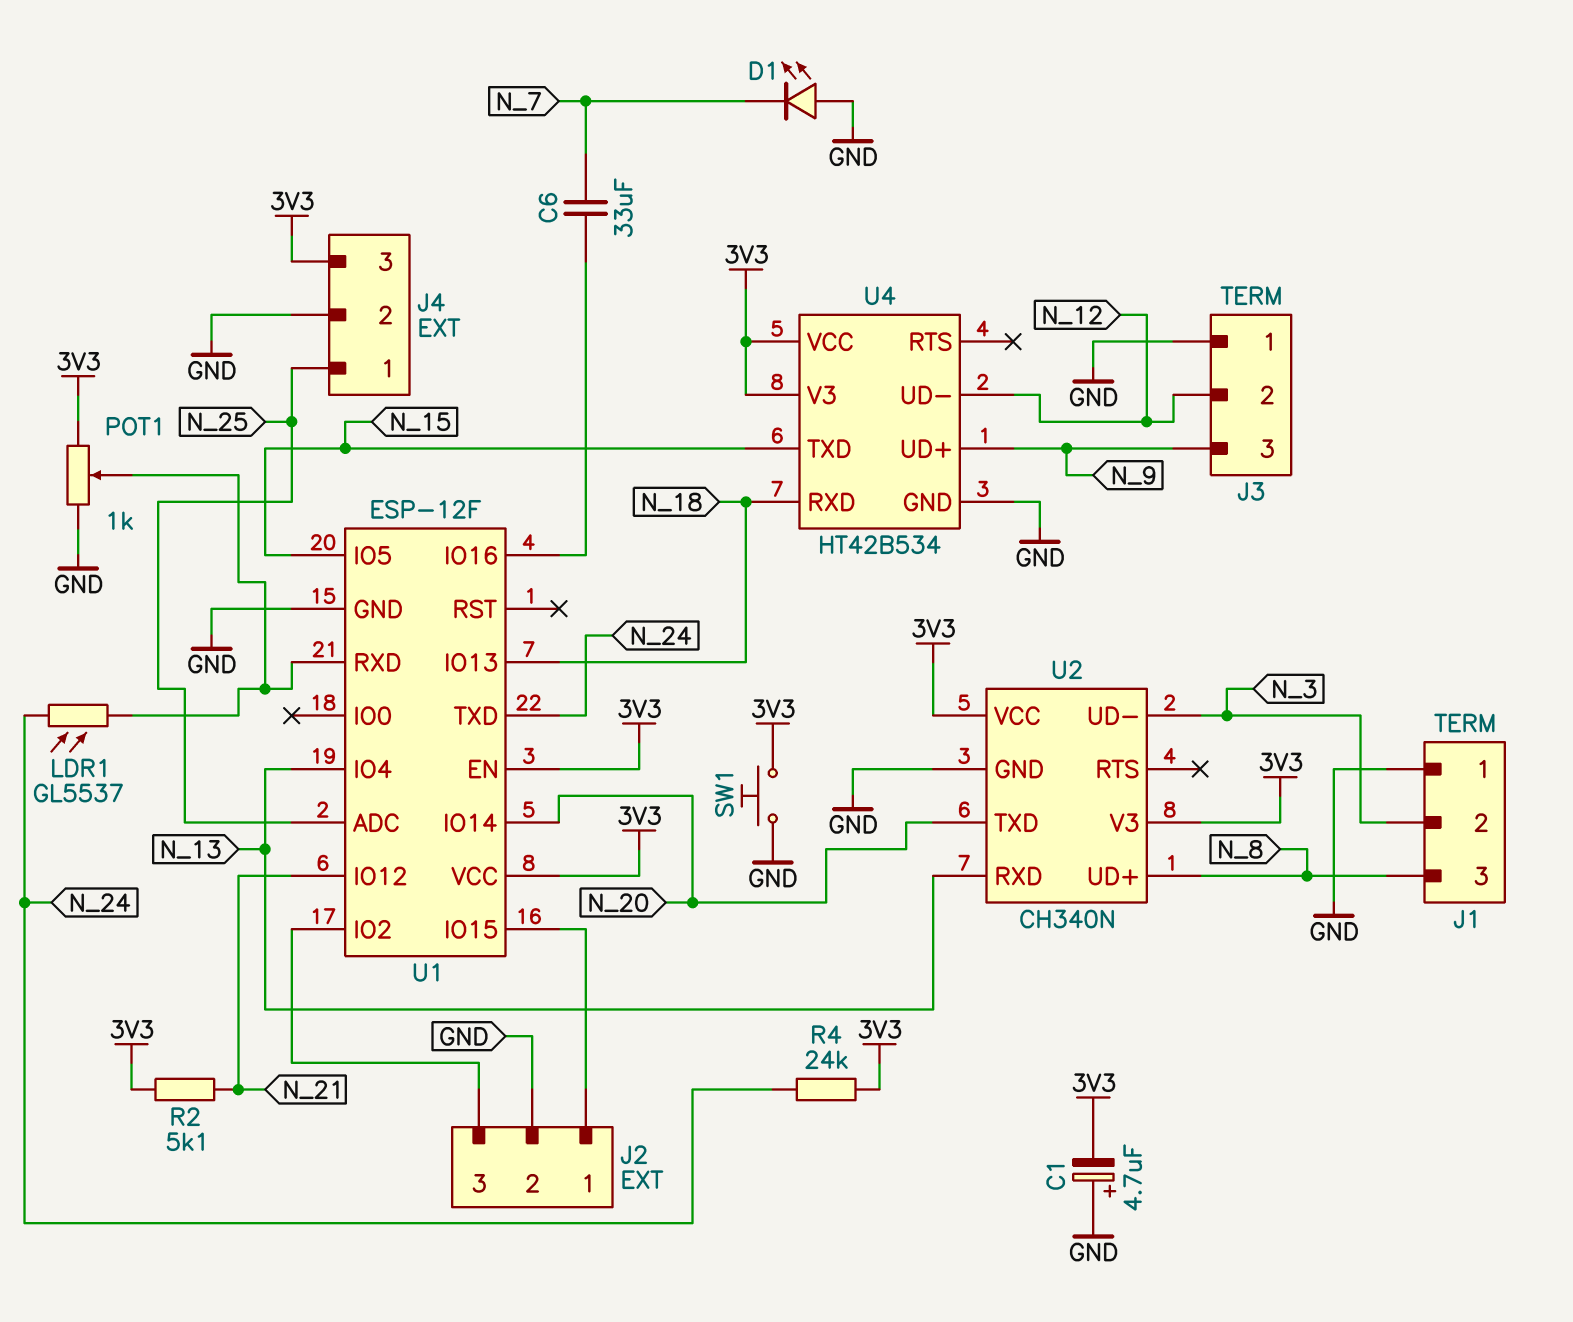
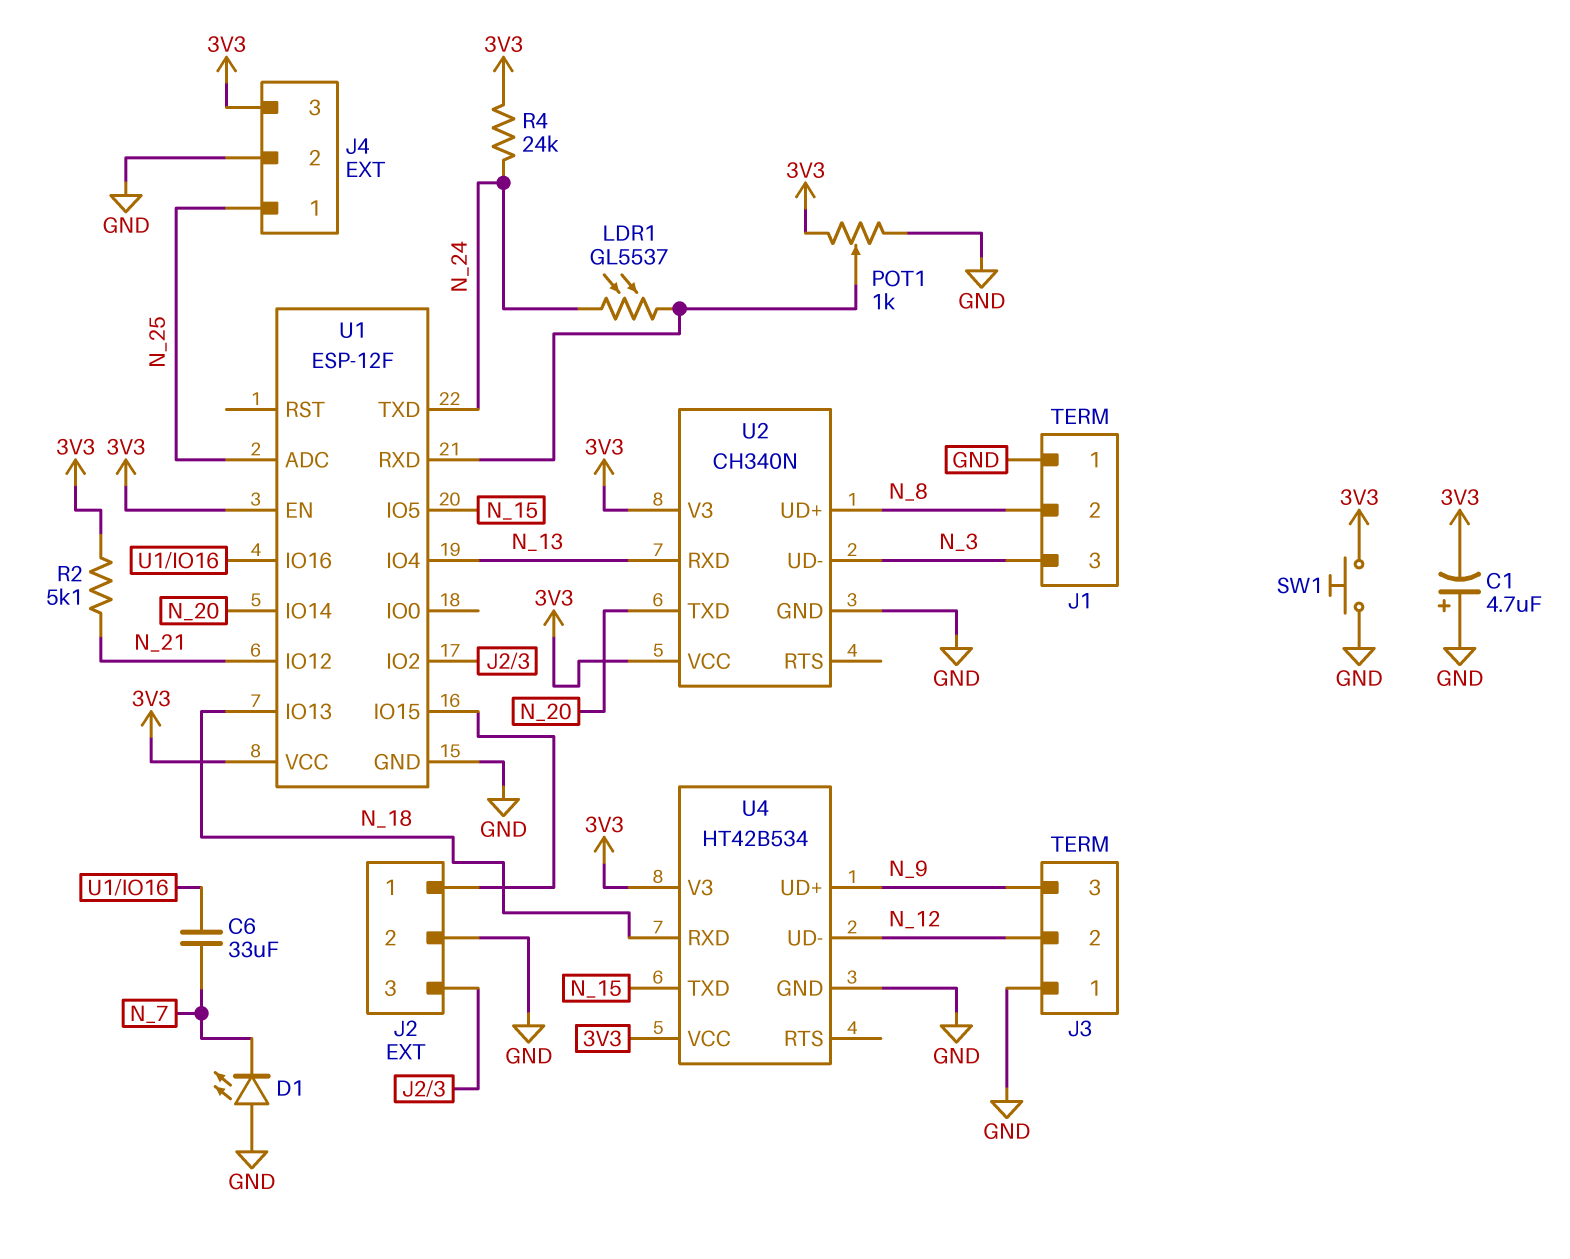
J1 pin 2: N_3 -> N_8
J1 pin 3: N_8 -> N_3

